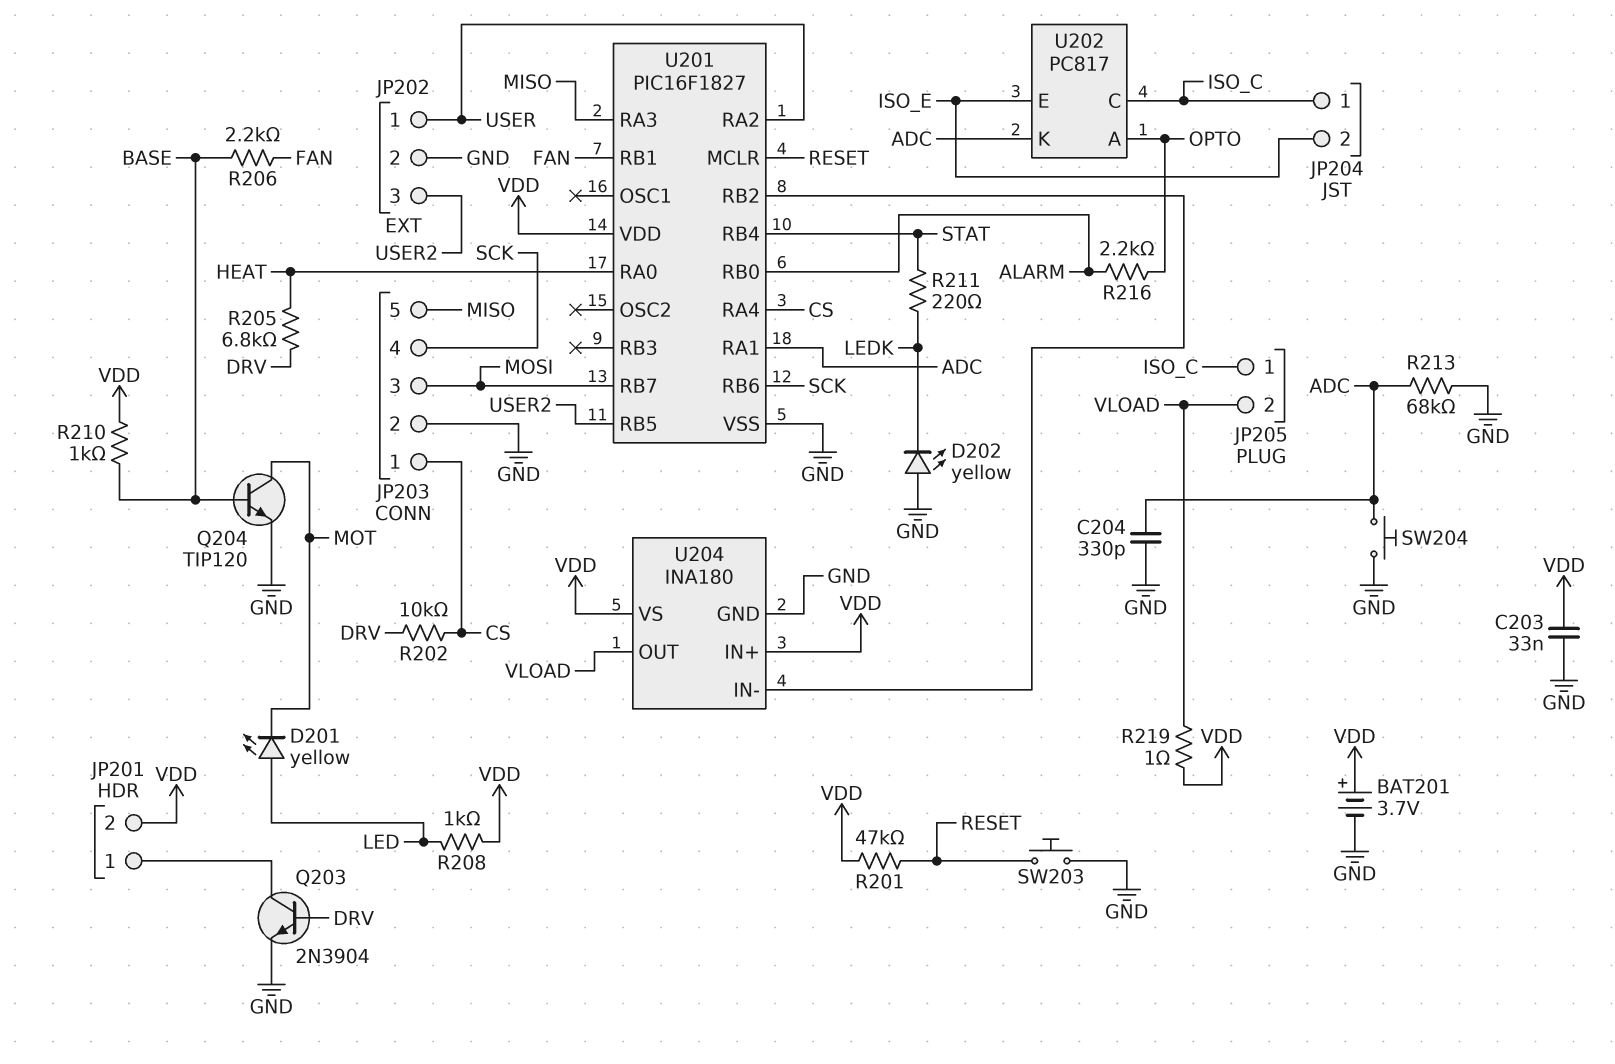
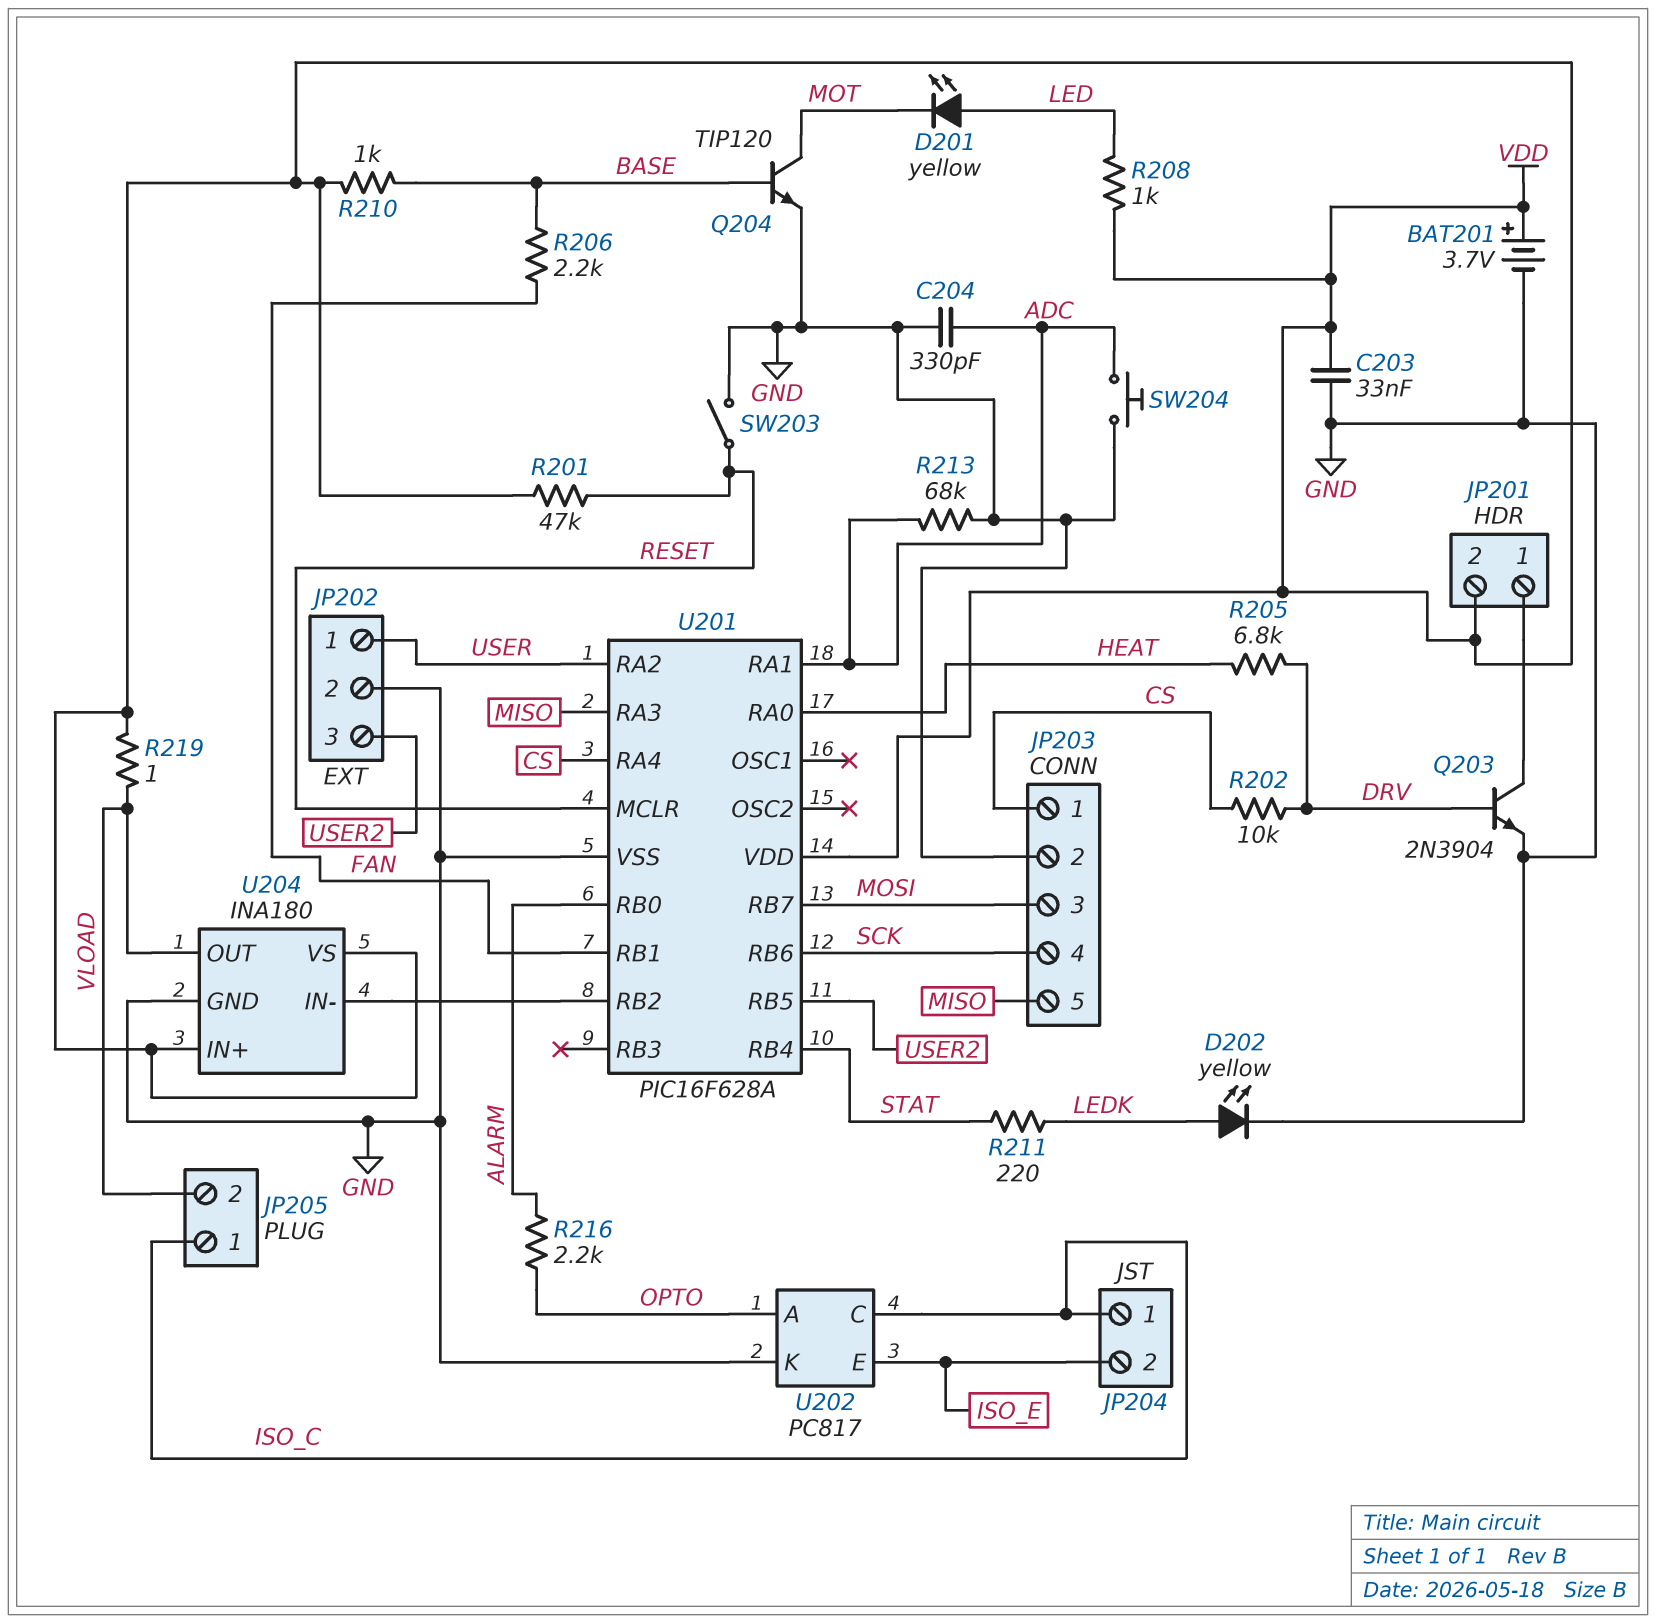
D202: LED yellow (A GND, K LEDK) -> LED yellow (A LEDK, K GND)
SW203: button (GND, RESET) -> switch (GND, RESET)
U201: PIC16F1827 -> PIC16F628A
U202 pin K: ADC -> GND

